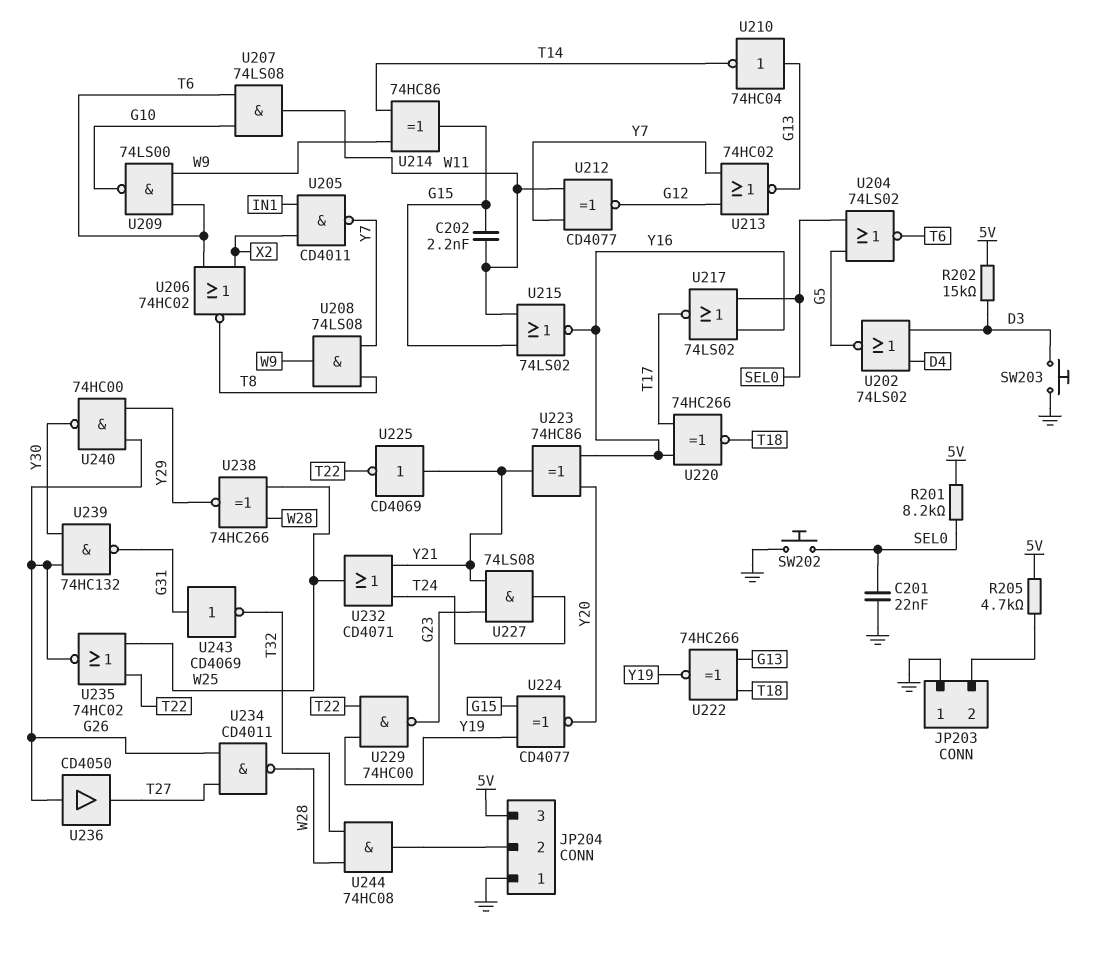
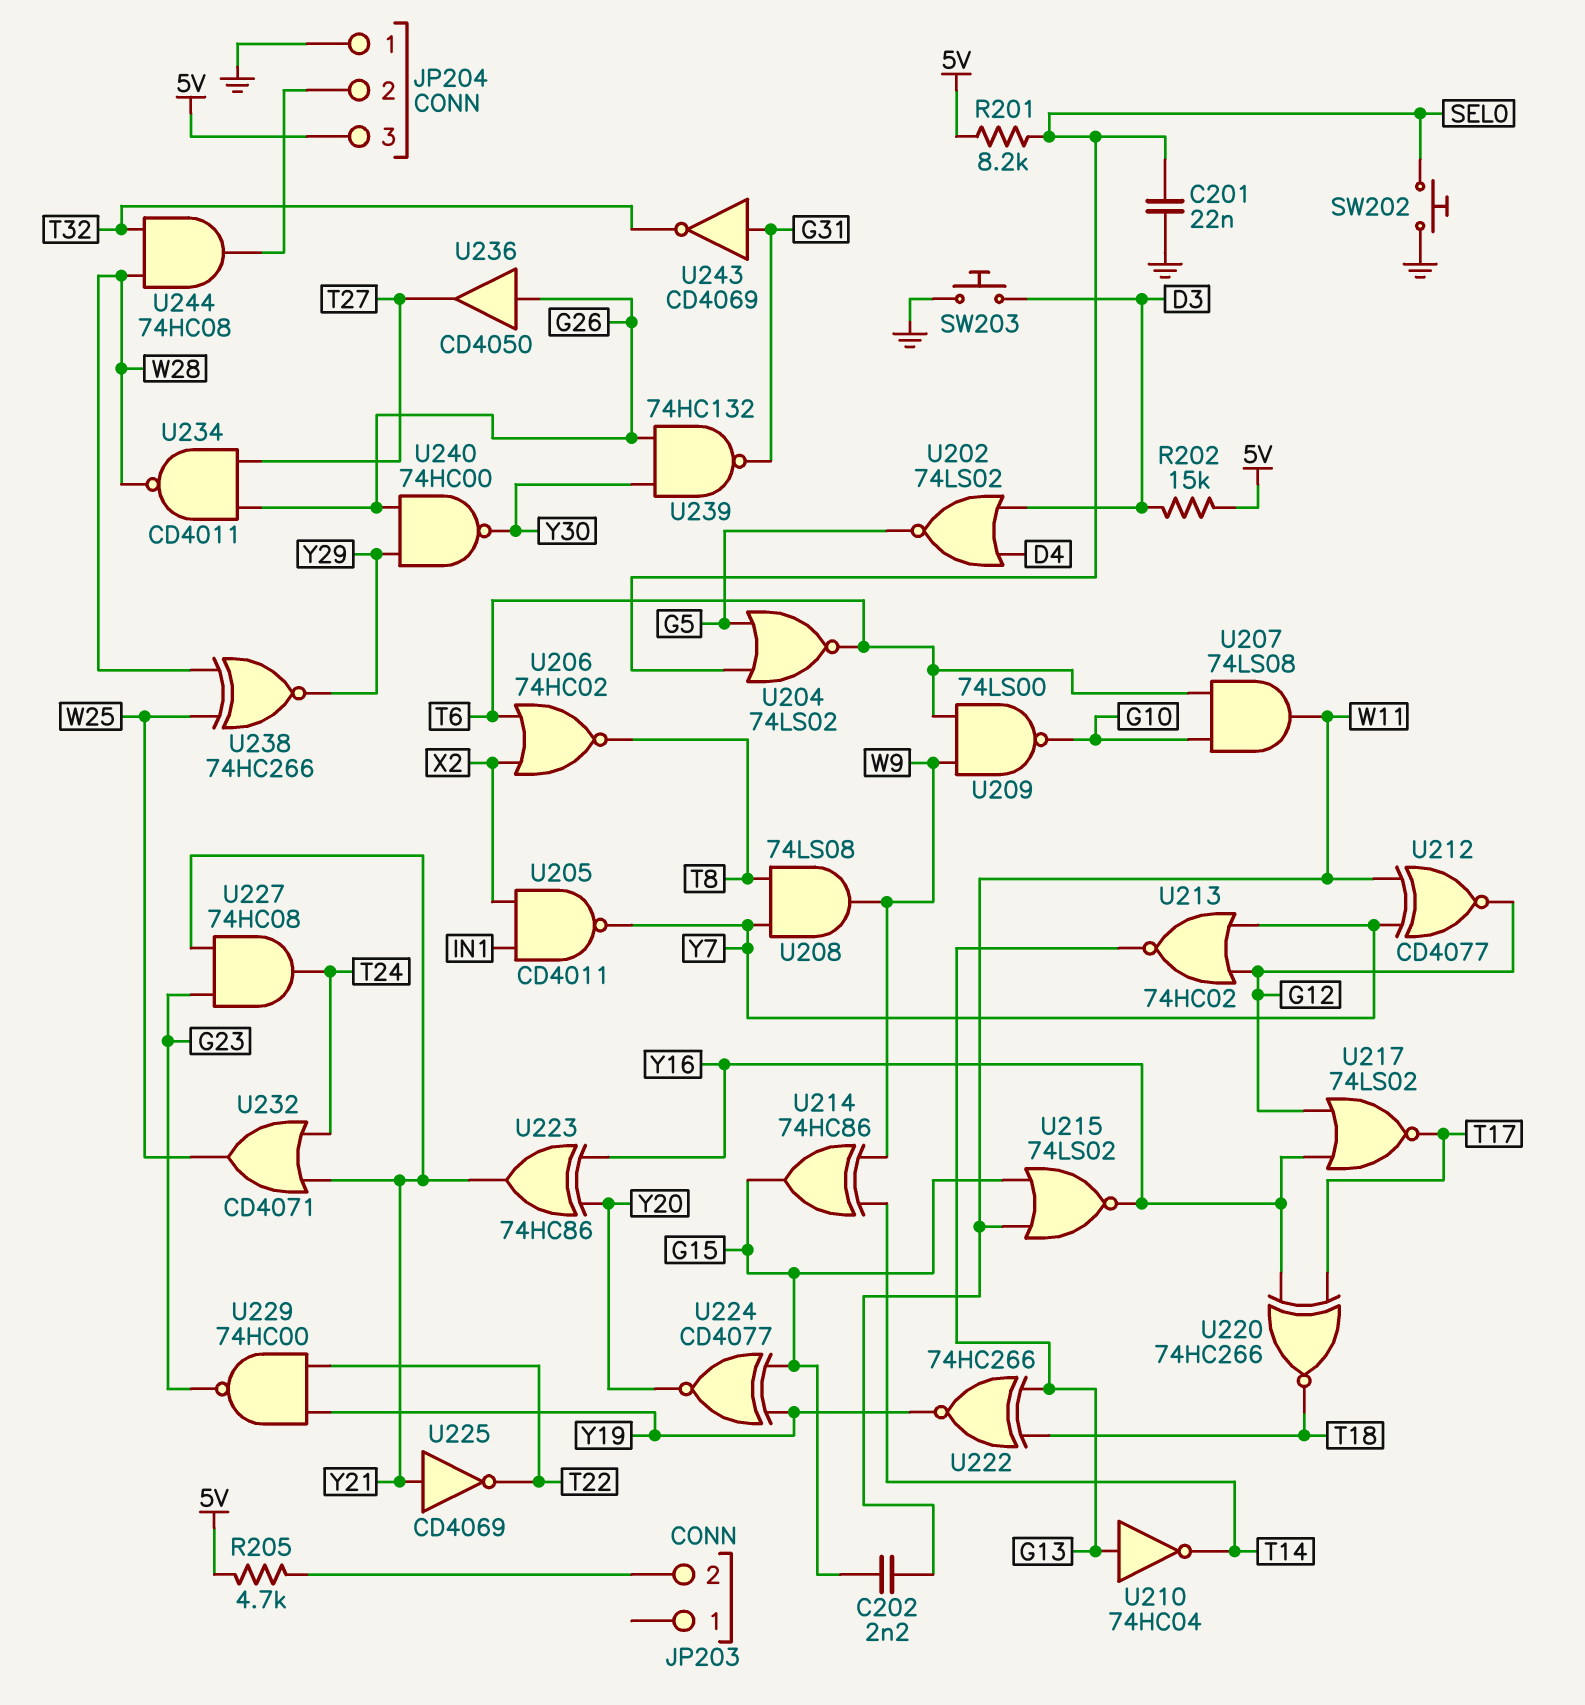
JP203 pin 1: GND -> none
U217: NOR 74LS02 (in SEL0, in Y16, out T17) -> NOR 74LS02 (in G12, in Y16, out T17)
U227: AND 74LS08 (in G23, in Y21, out T24) -> AND 74HC08 (in G23, in Y21, out T24)
U235: NOR 74HC02 (in T22, in W25, out G26) -> none

